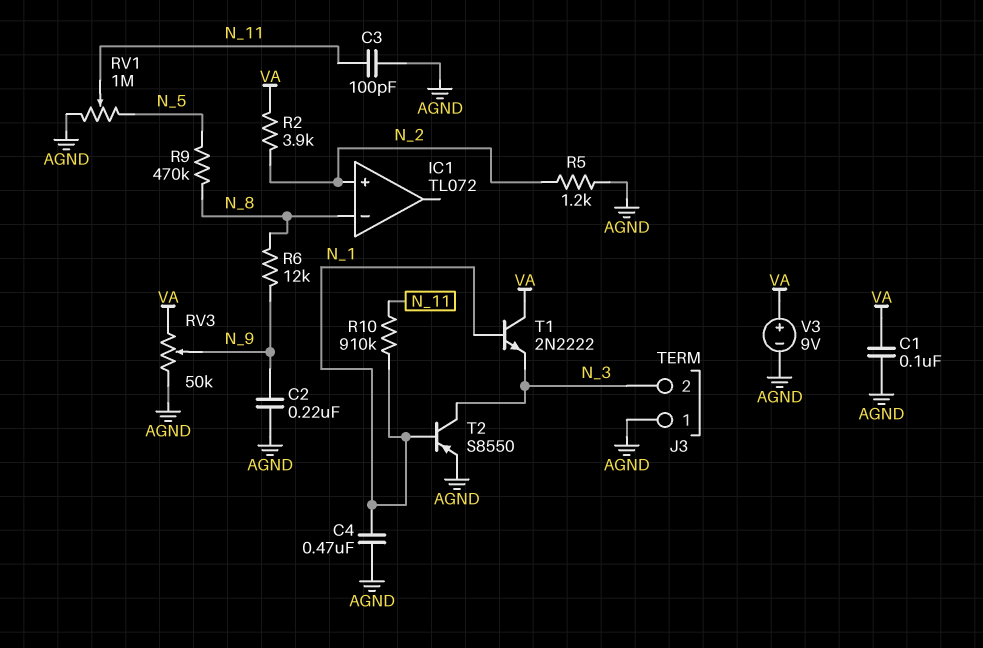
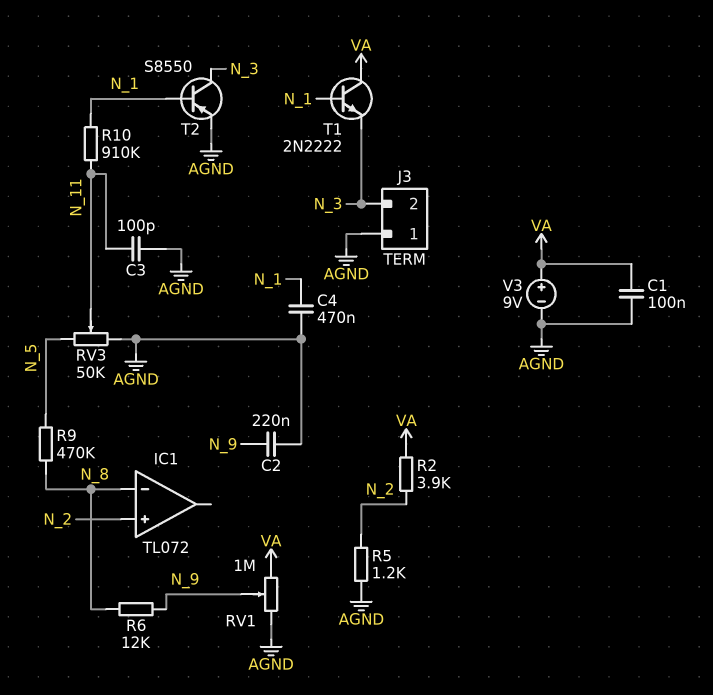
RV1: 1M (AGND, N_5, wiper N_11) -> 1M (AGND, VA, wiper N_9)
RV3: 50k (AGND, VA, wiper N_9) -> 50k (AGND, N_5, wiper N_11)

